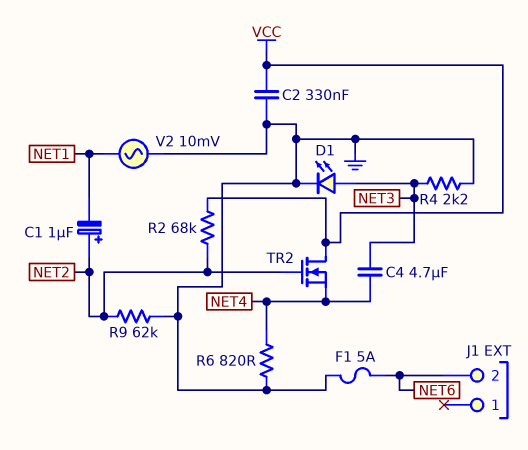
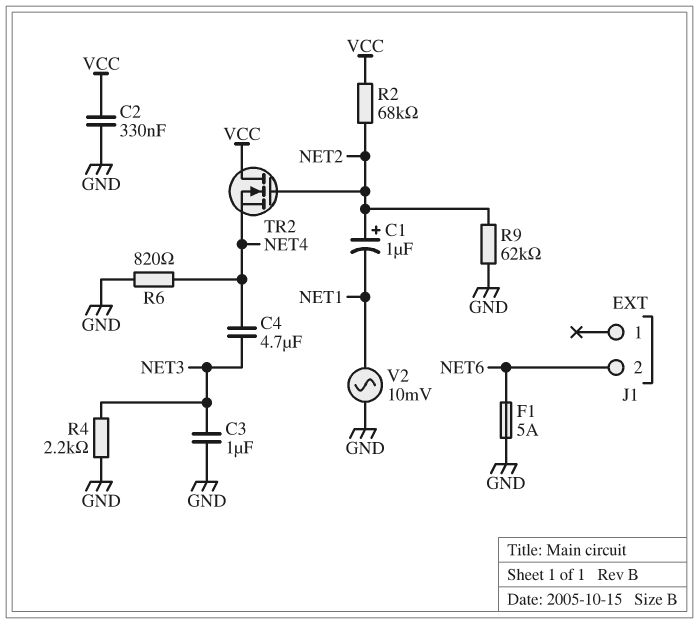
C3: none -> 1uF (GND, NET3)
D1: LED (A NET3, K GND) -> none

